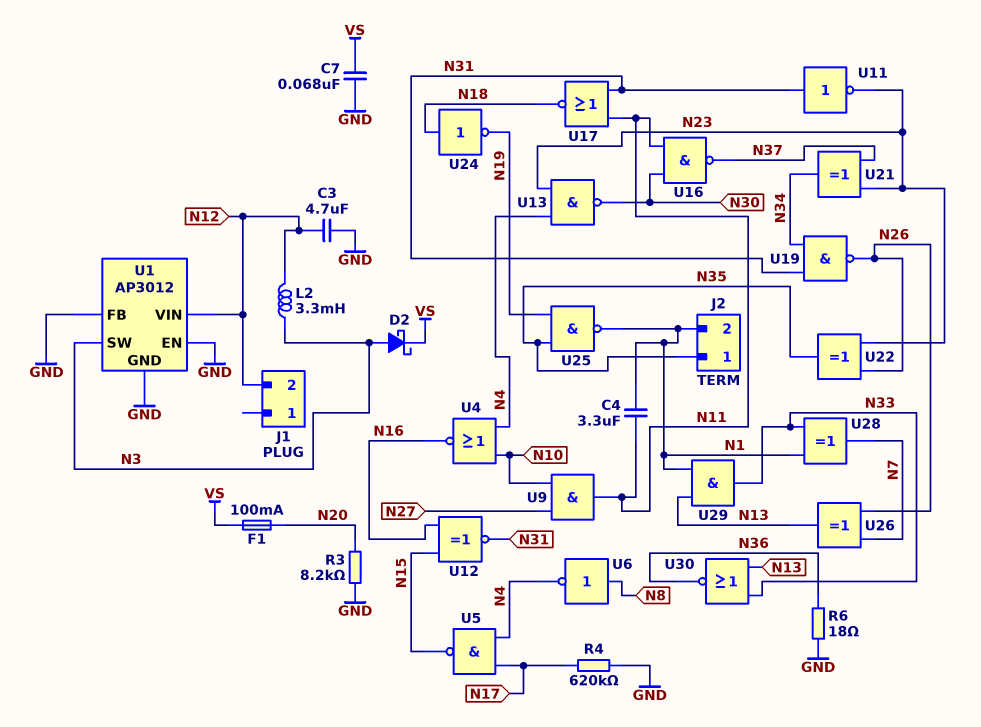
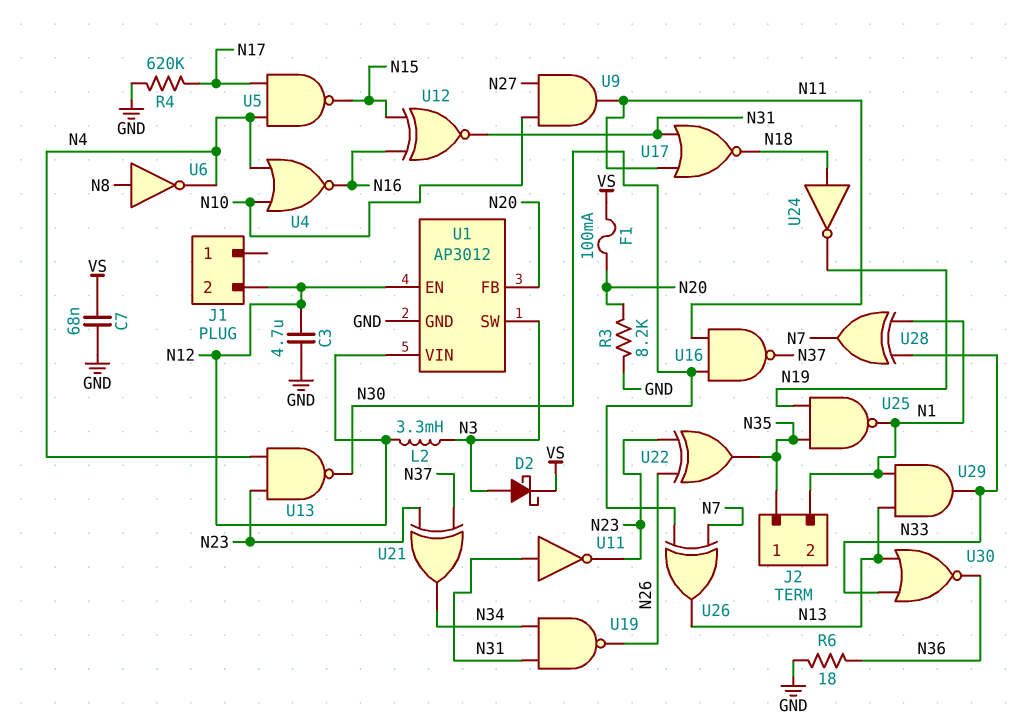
C4: 3.3uF (N1, N11) -> none
U1 pin EN: GND -> N12
U1 pin FB: GND -> N20
U26: XOR (in N7, in N26, out N13) -> XOR (in N7, in N30, out N13)

